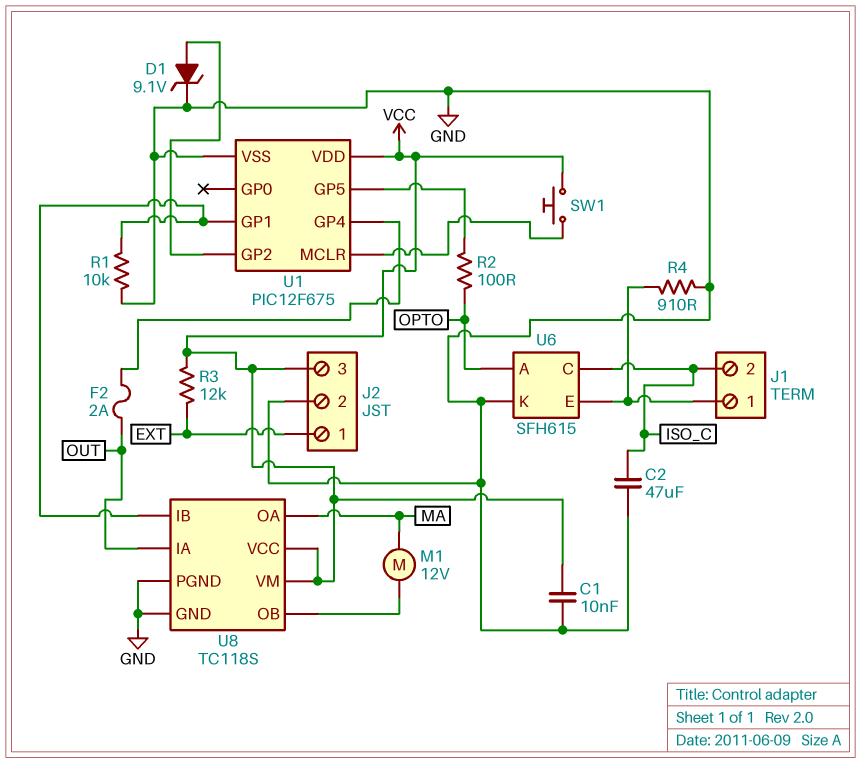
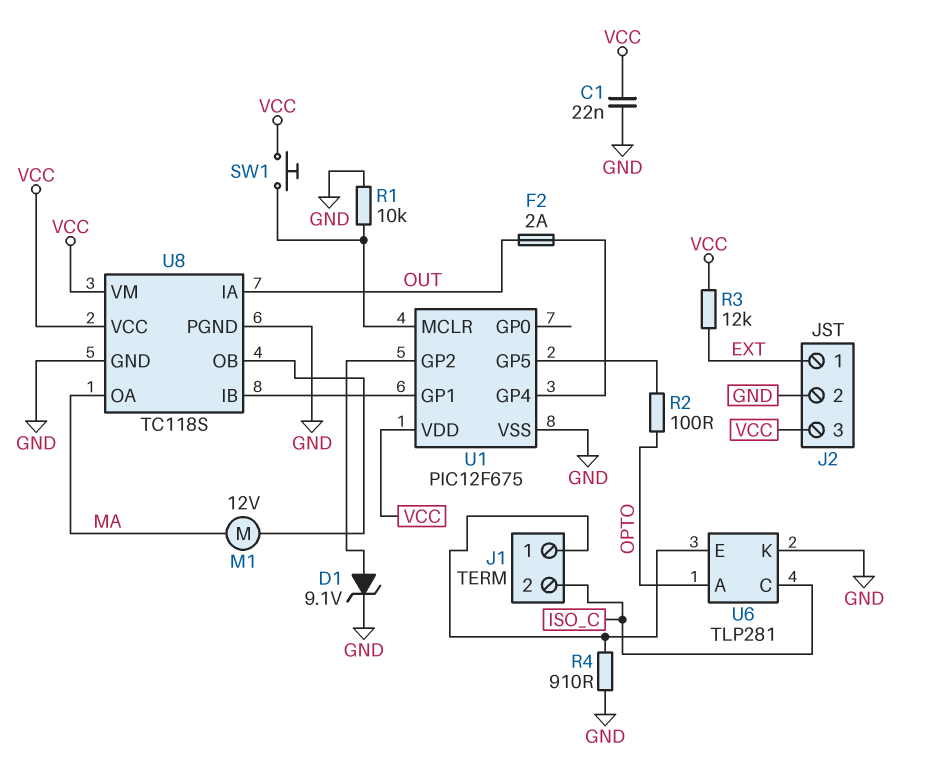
C1: 10nF (GND, VCC) -> 22nF (GND, VCC)
C2: 47uF (GND, ISO_C) -> none
R1: 10k (GND, U1/GP1) -> 10k (GND, U1/MCLR)
U6: SFH615 -> TLP281

